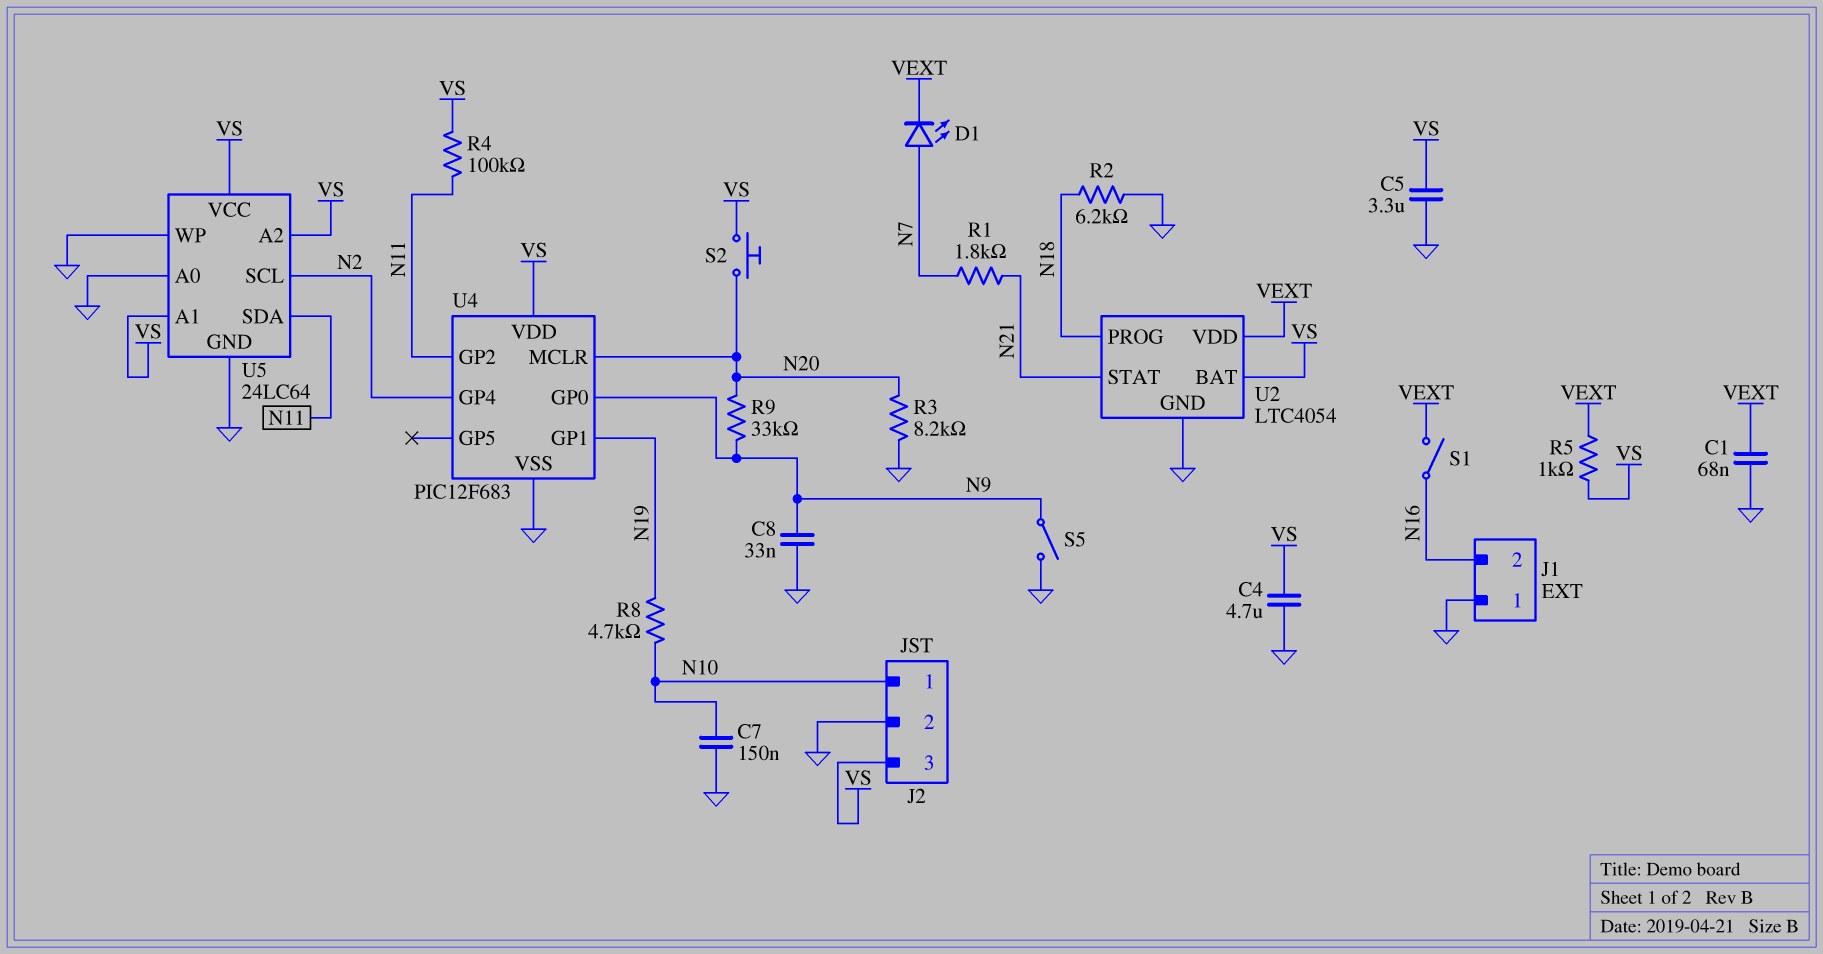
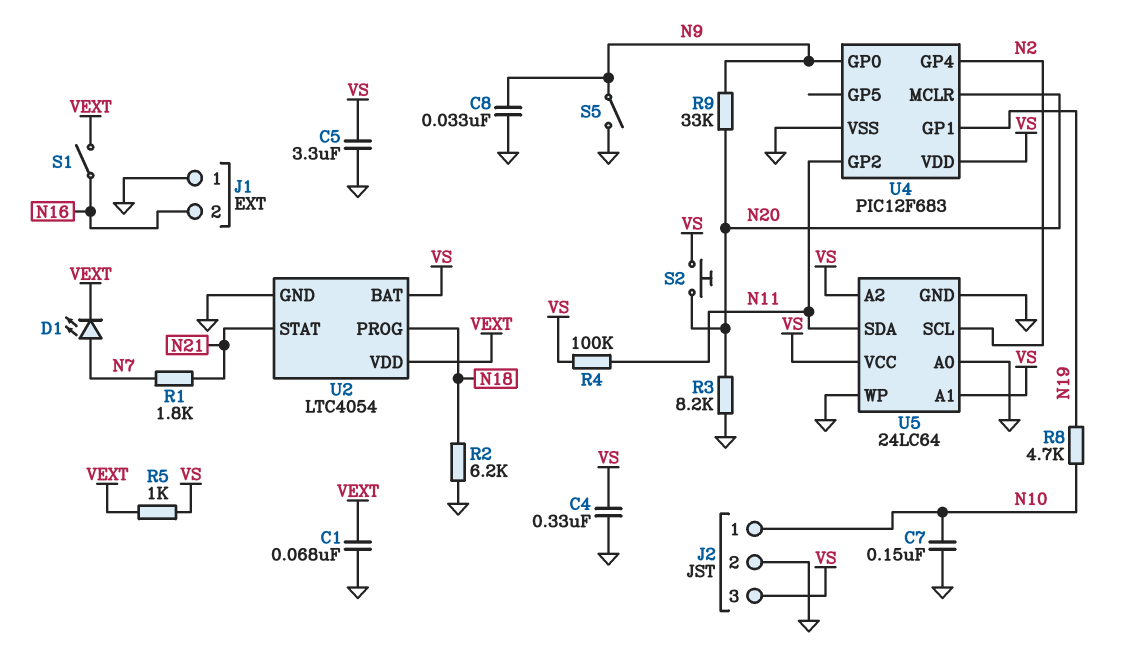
C4: 4.7uF (GND, VS) -> 330nF (GND, VS)

